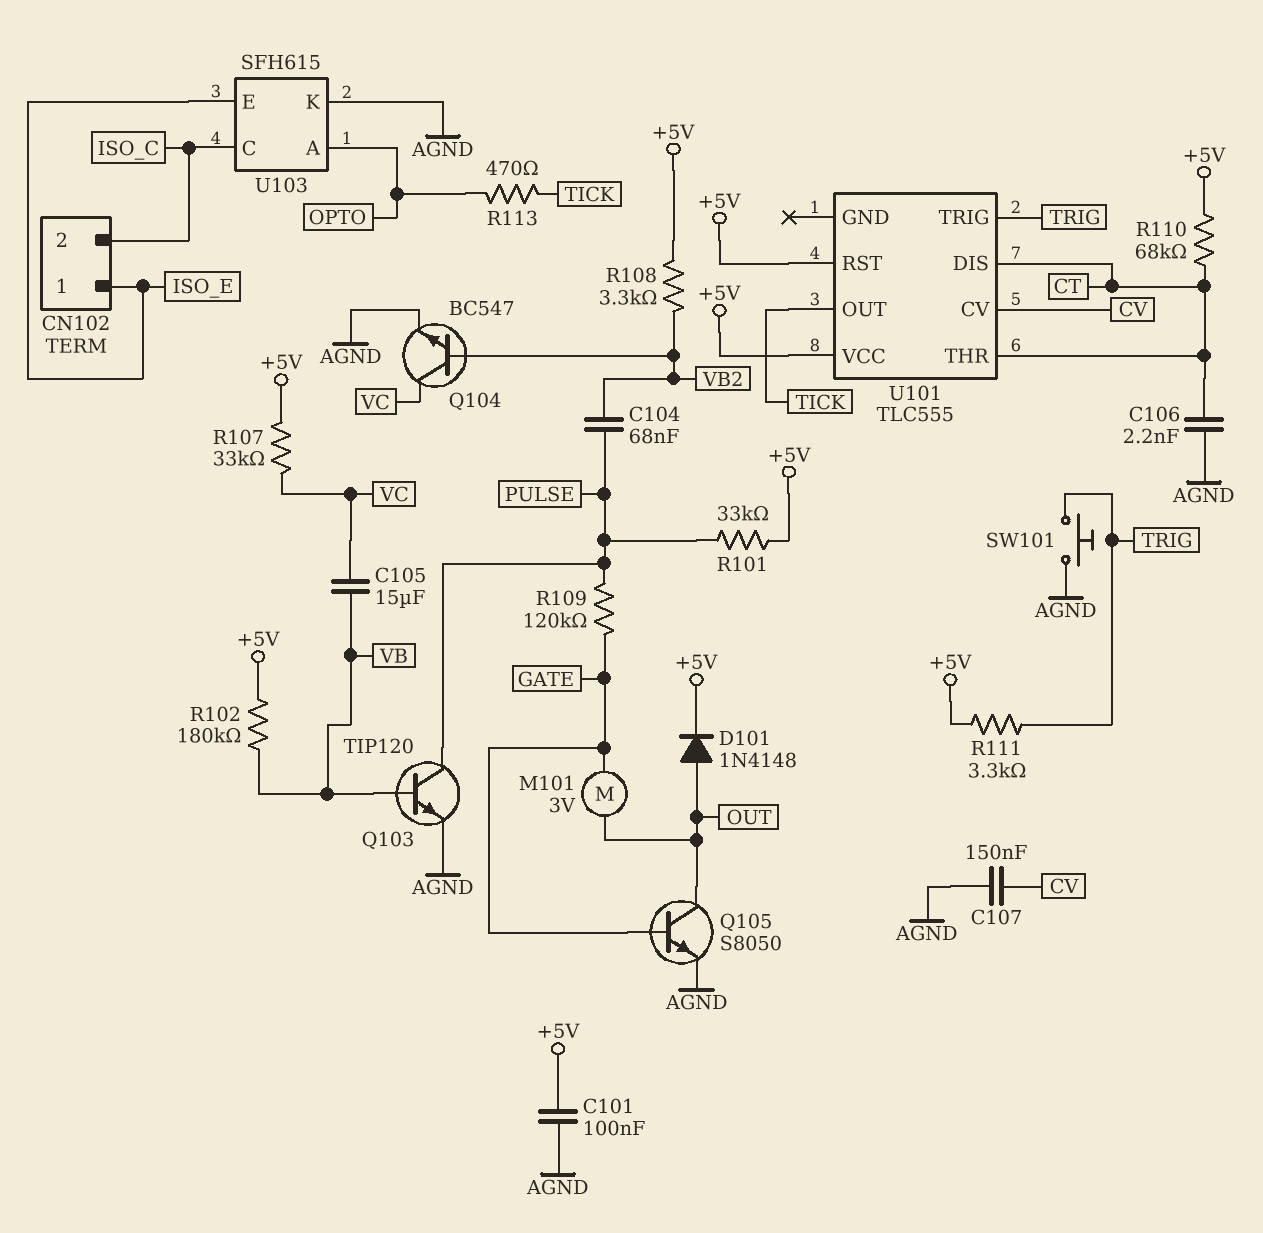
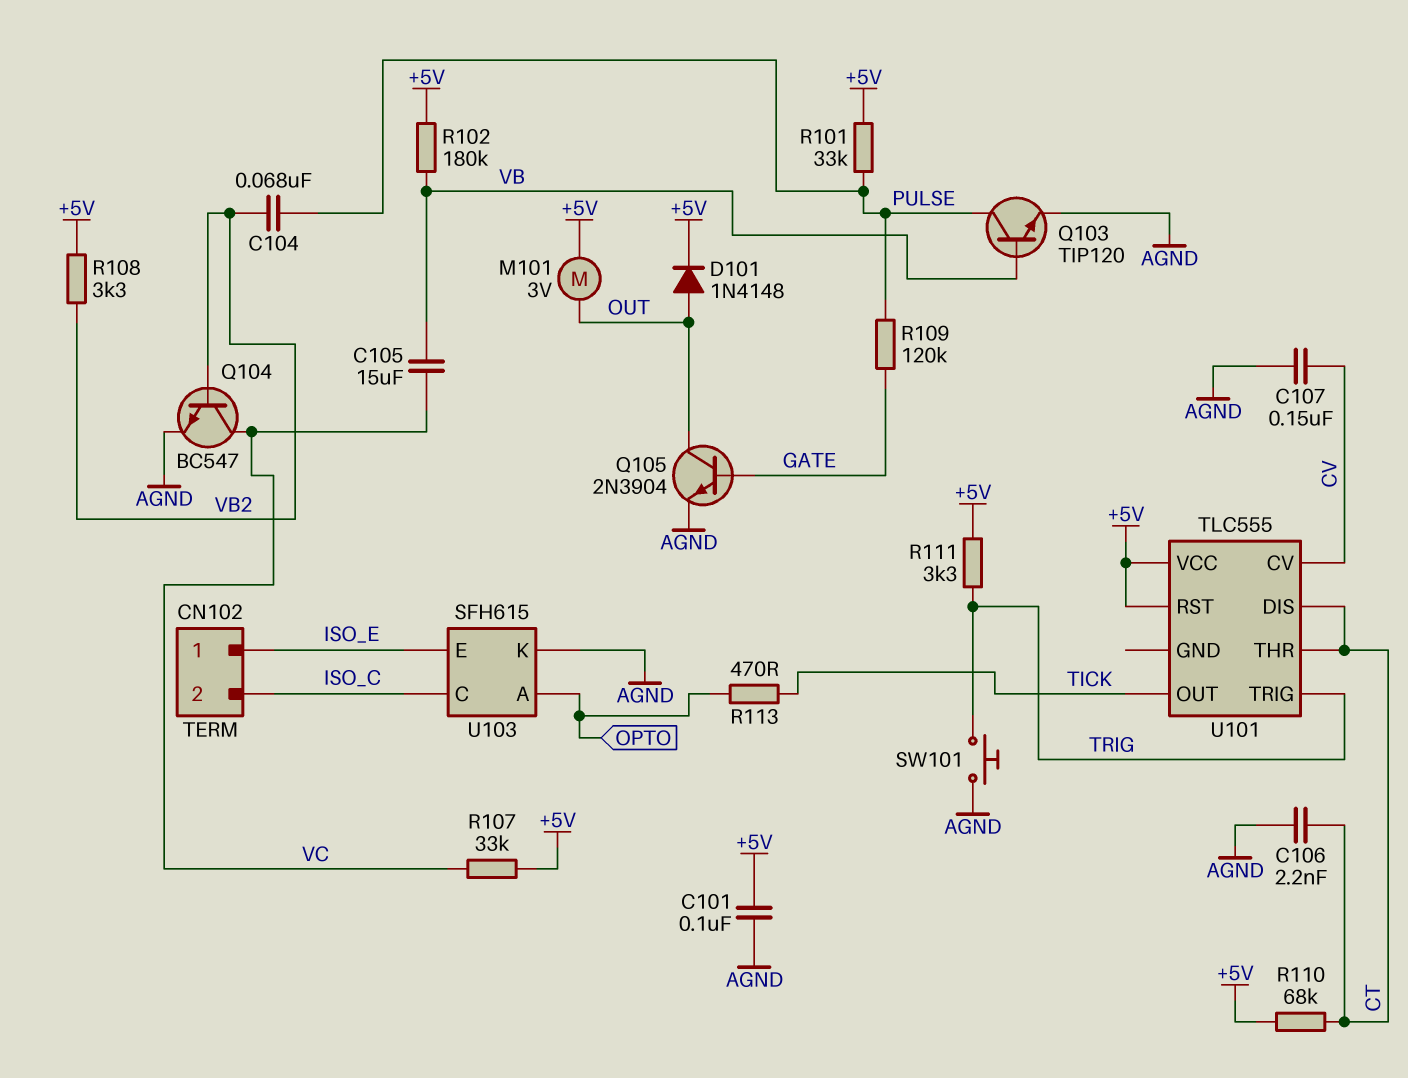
M101: motor 3V (GATE, OUT) -> motor 3V (+5V, OUT)
Q105: NPN S8050 (B GATE, C OUT, E AGND) -> NPN 2N3904 (B GATE, C OUT, E AGND)

